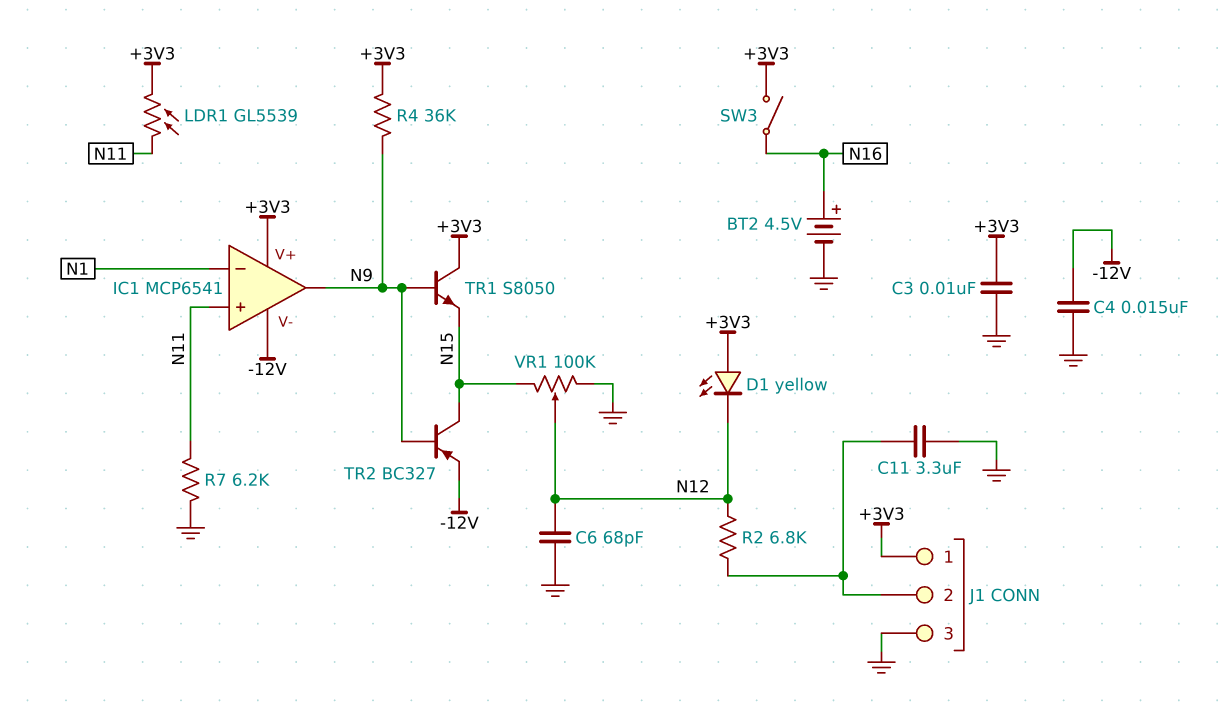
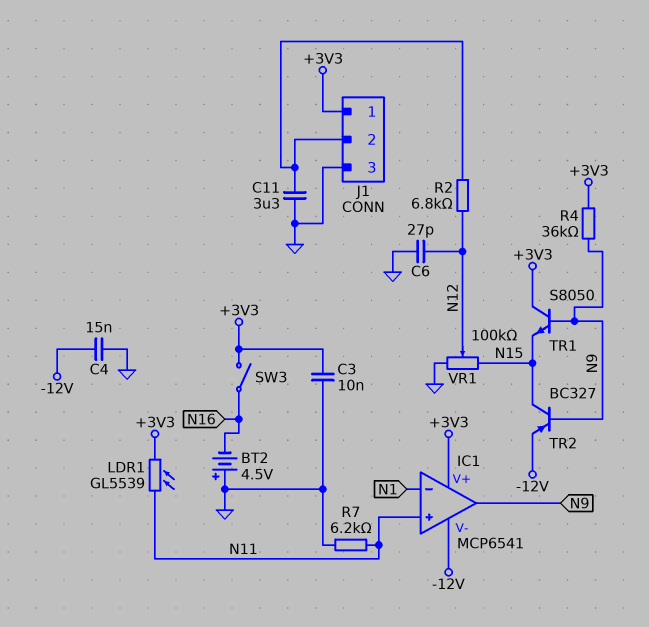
BT2: 4.5V (plus N16, minus GND) -> 4.5V (plus GND, minus N16)
C6: 68pF (GND, N12) -> 27pF (GND, N12)
D1: LED yellow (A +3V3, K N12) -> none

